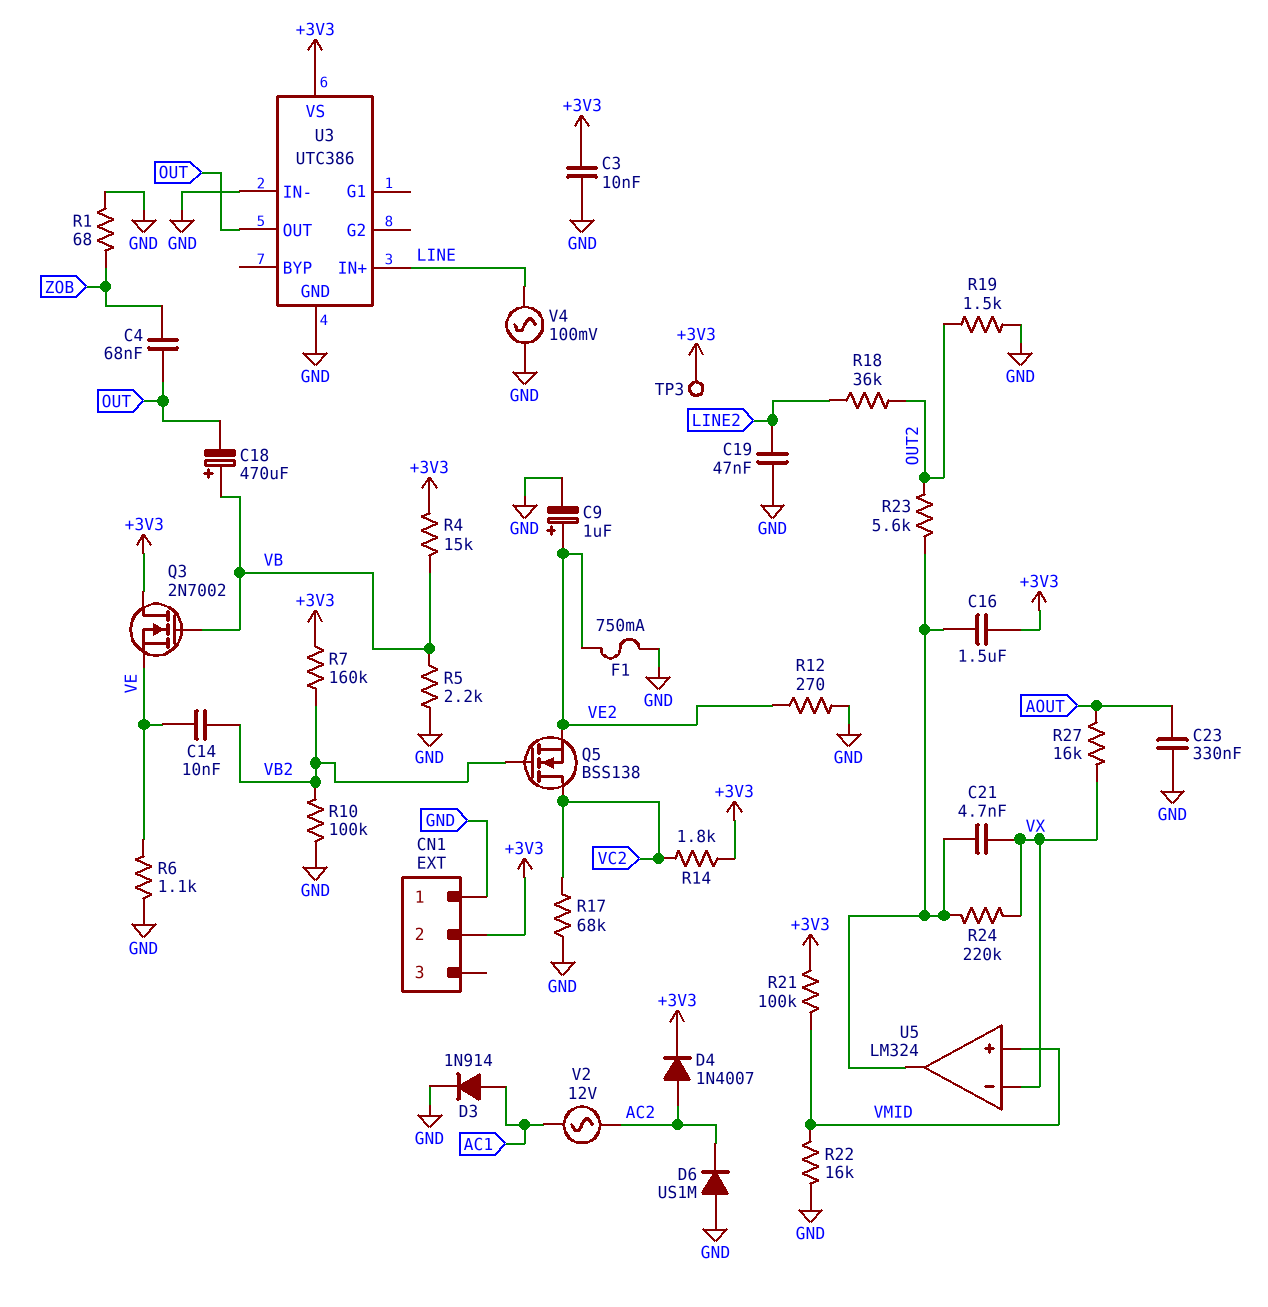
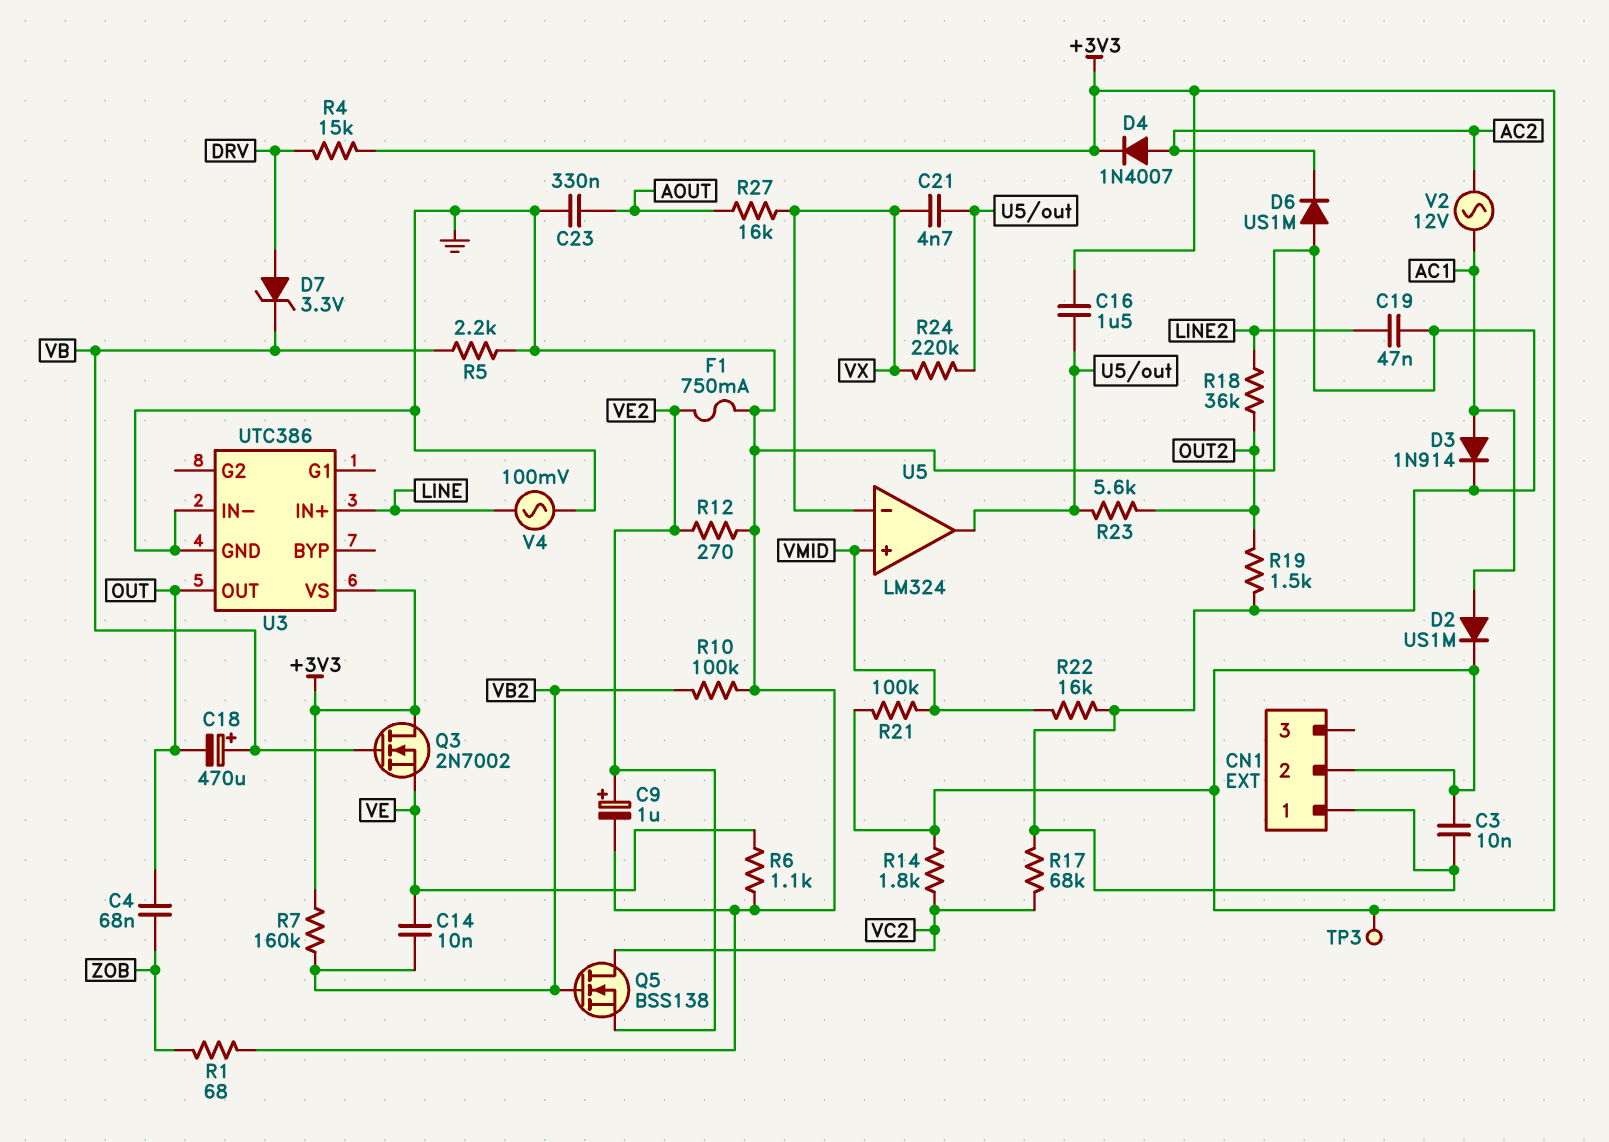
D2: none -> diode US1M (A AC1, K +3V3)
D7: none -> zener 3.3V (A DRV, K VB)
R4: 15k (+3V3, VB) -> 15k (+3V3, DRV)

